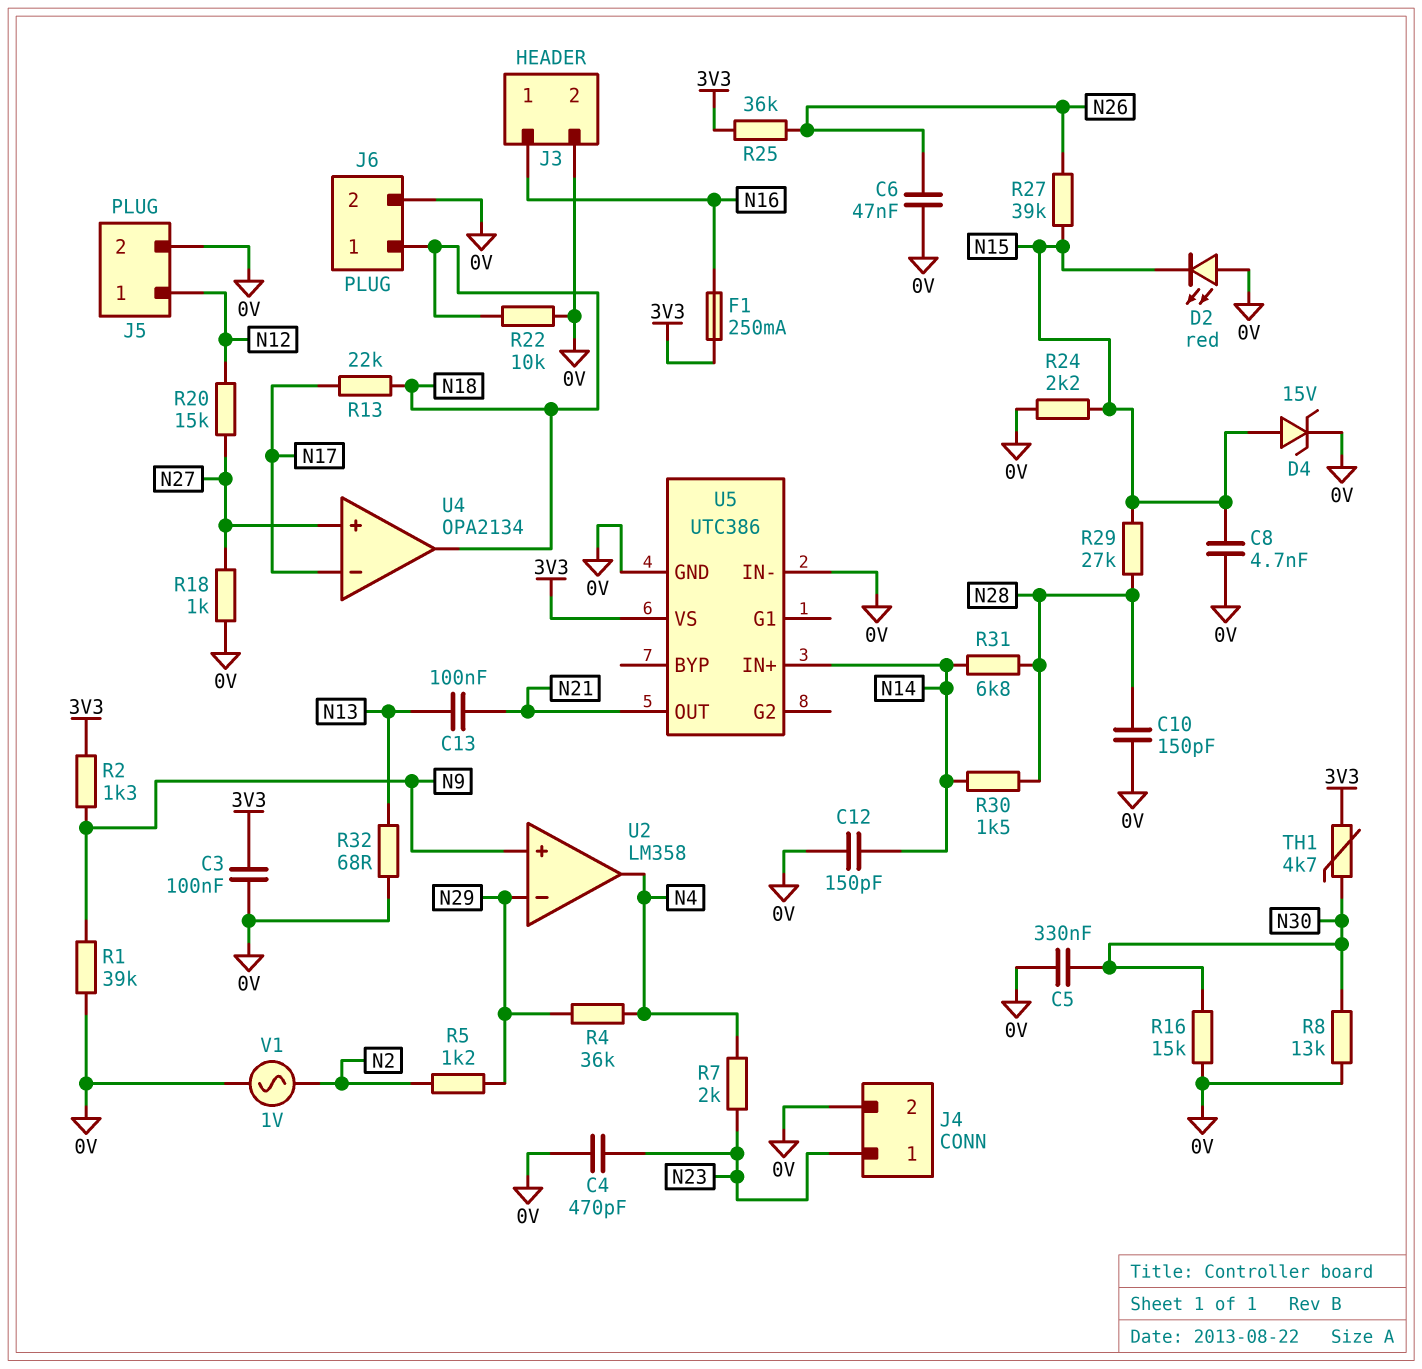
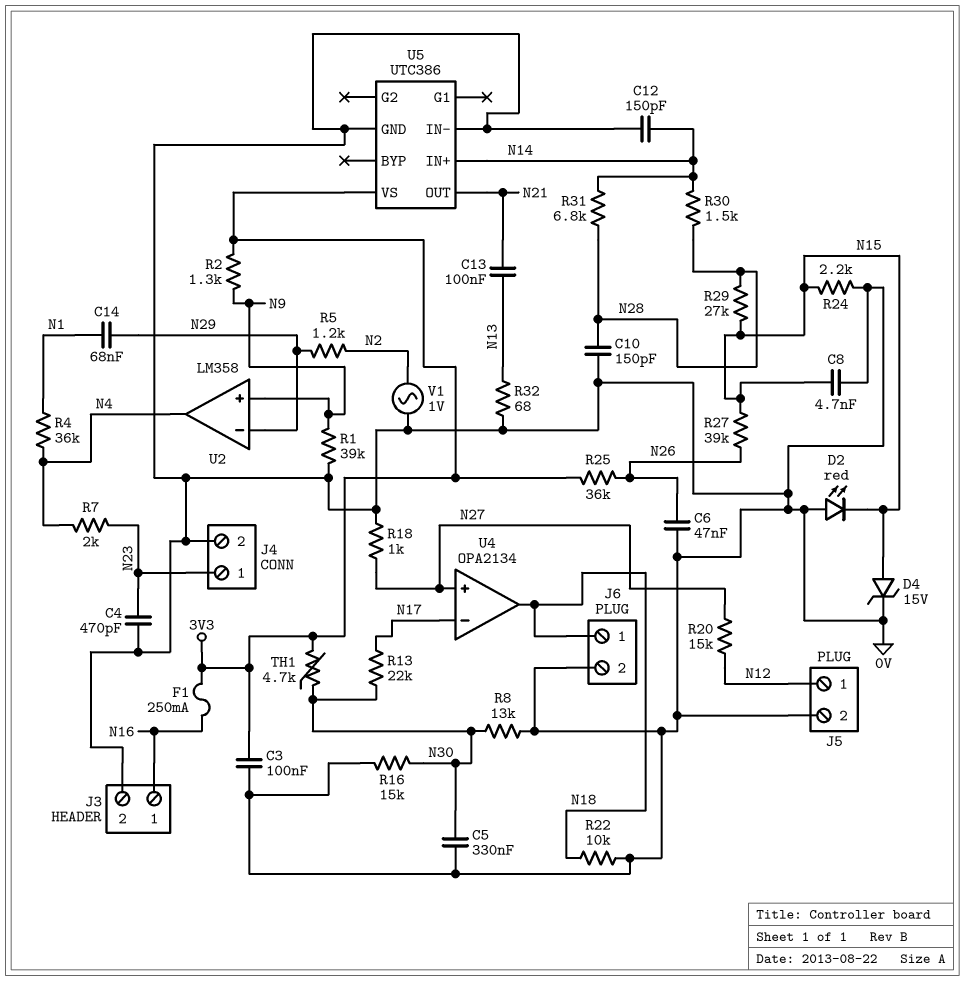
C14: none -> 68nF (N1, N29)
R4: 36k (N4, N29) -> 36k (N1, N4)
R13: 22k (N17, N18) -> 22k (N17, N30)

